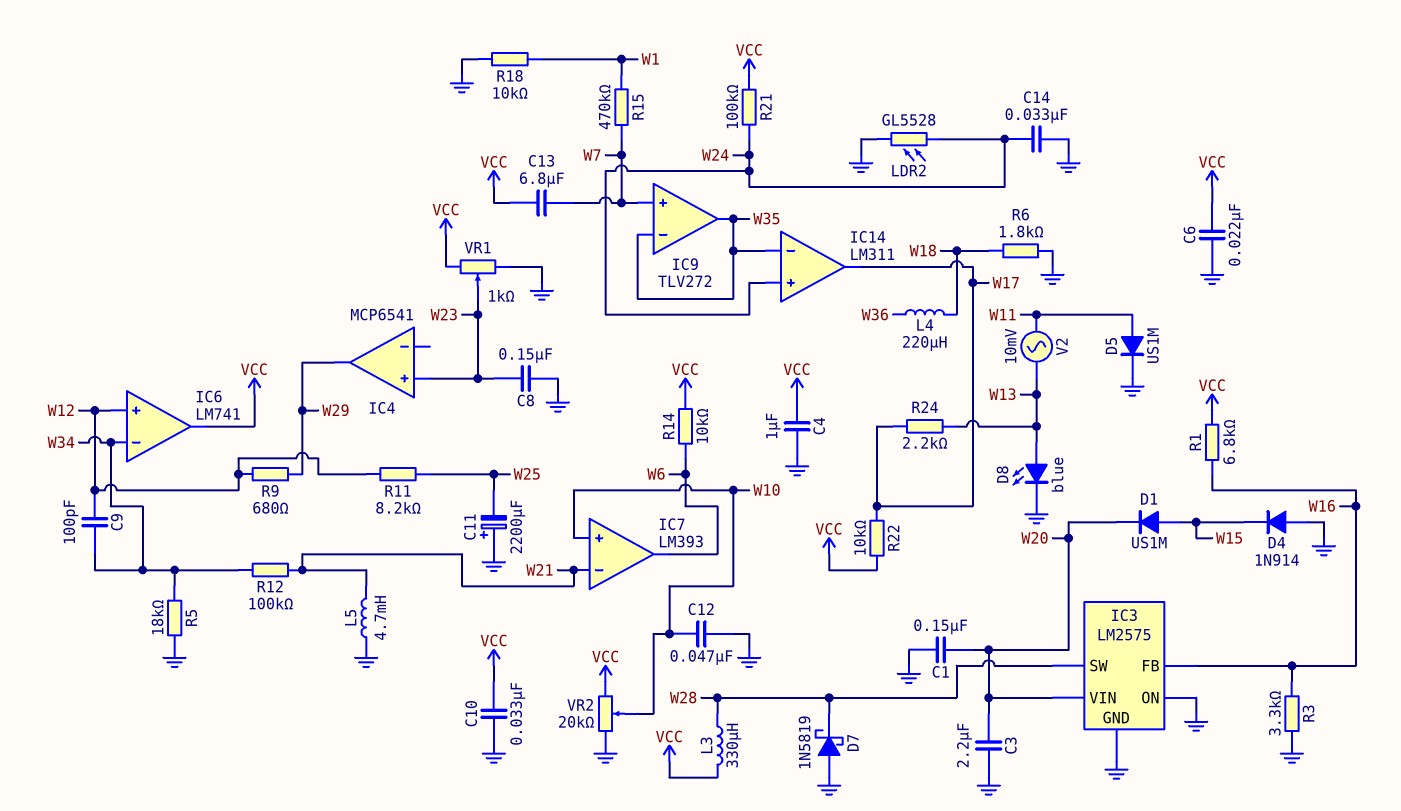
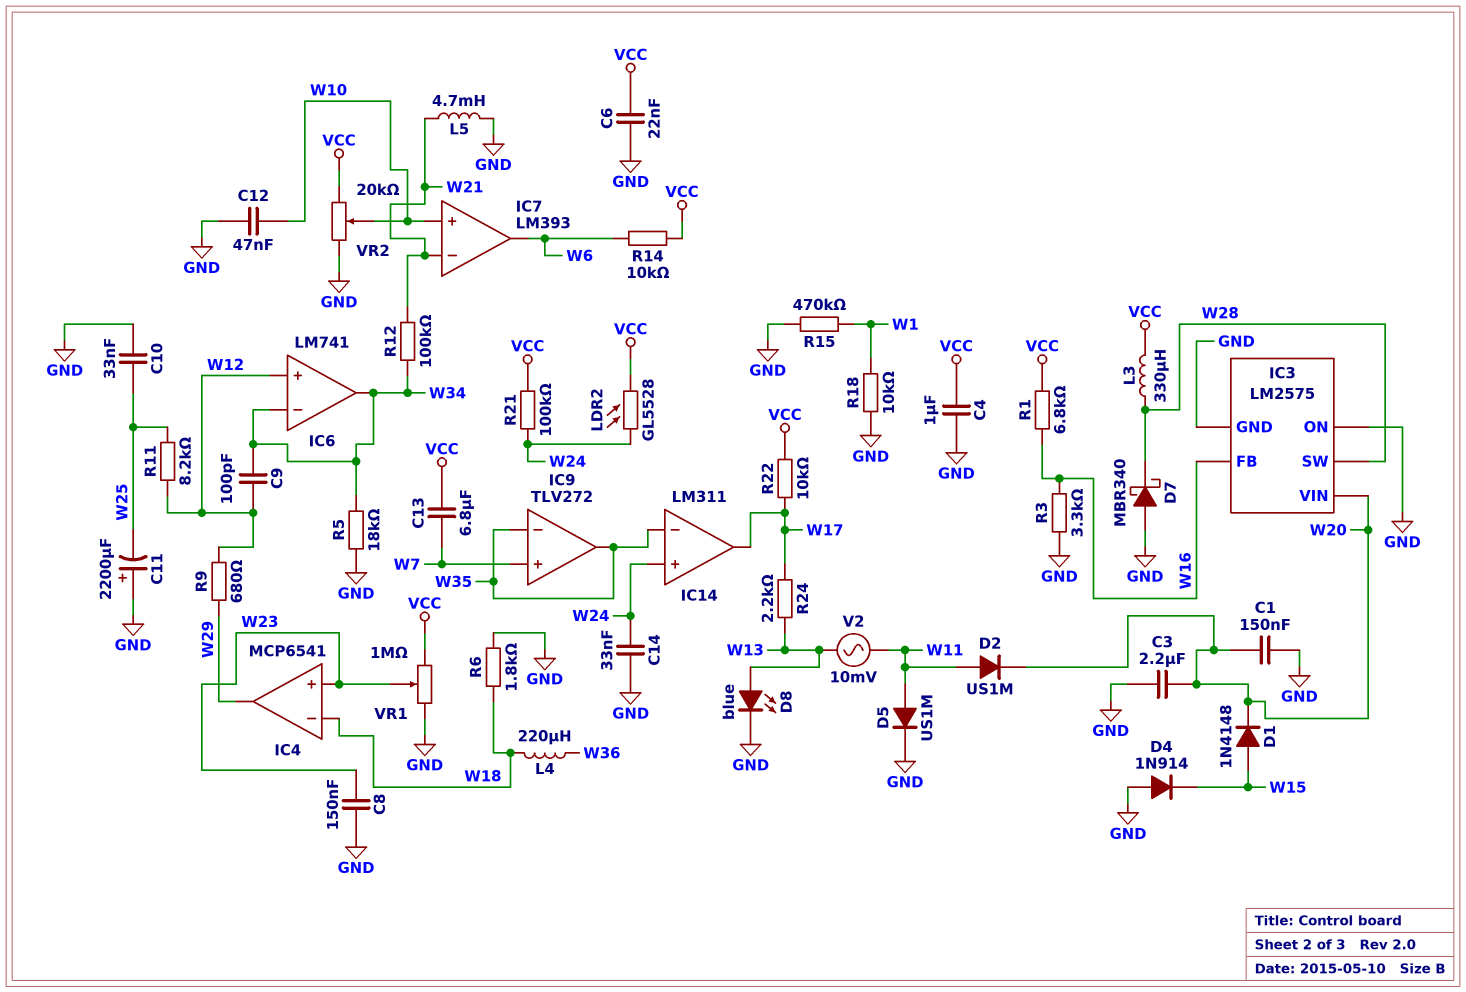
C10: 33nF (GND, VCC) -> 33nF (GND, W25)
D1: diode US1M (A W15, K W20) -> diode 1N4148 (A W15, K W20)
D2: none -> diode US1M (A W11, K W20)
D7: schottky 1N5819 (A GND, K W28) -> schottky MBR340 (A GND, K W28)
IC4 pin in-: none -> W18
IC6 pin out: VCC -> W34
LDR2: GL5528 (GND, W24) -> GL5528 (VCC, W24)
R15: 470k (W1, W7) -> 470k (GND, W1)
VR1: 1k (GND, VCC, wiper W23) -> 1M (GND, VCC, wiper W23)

